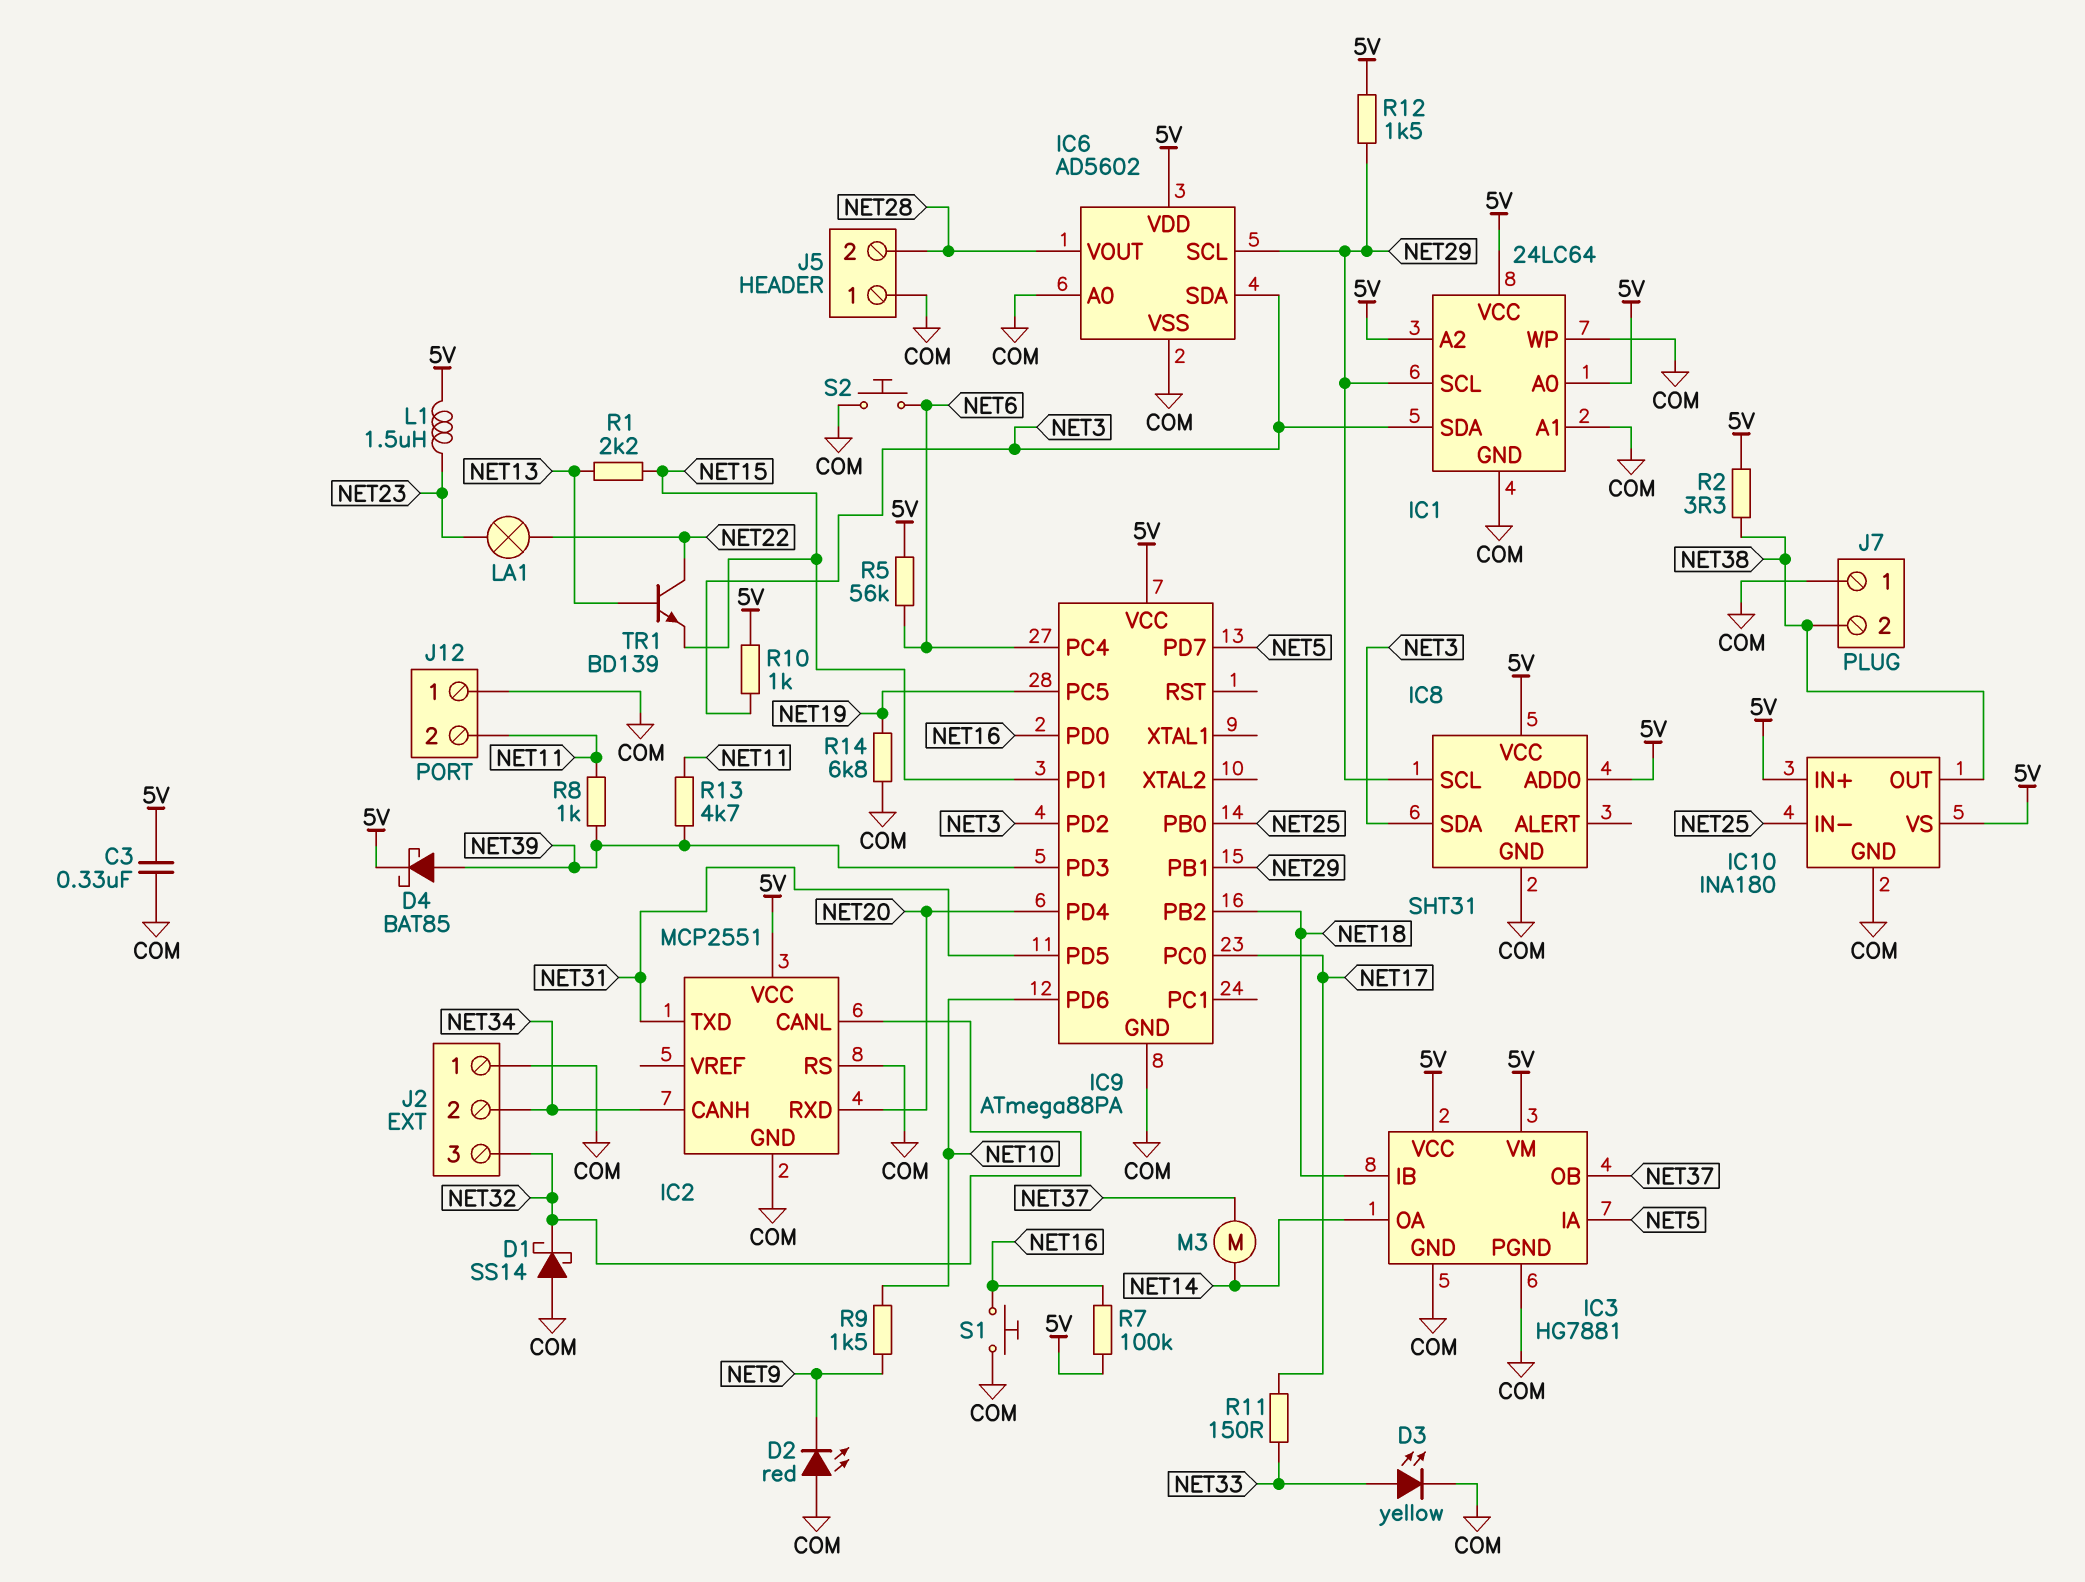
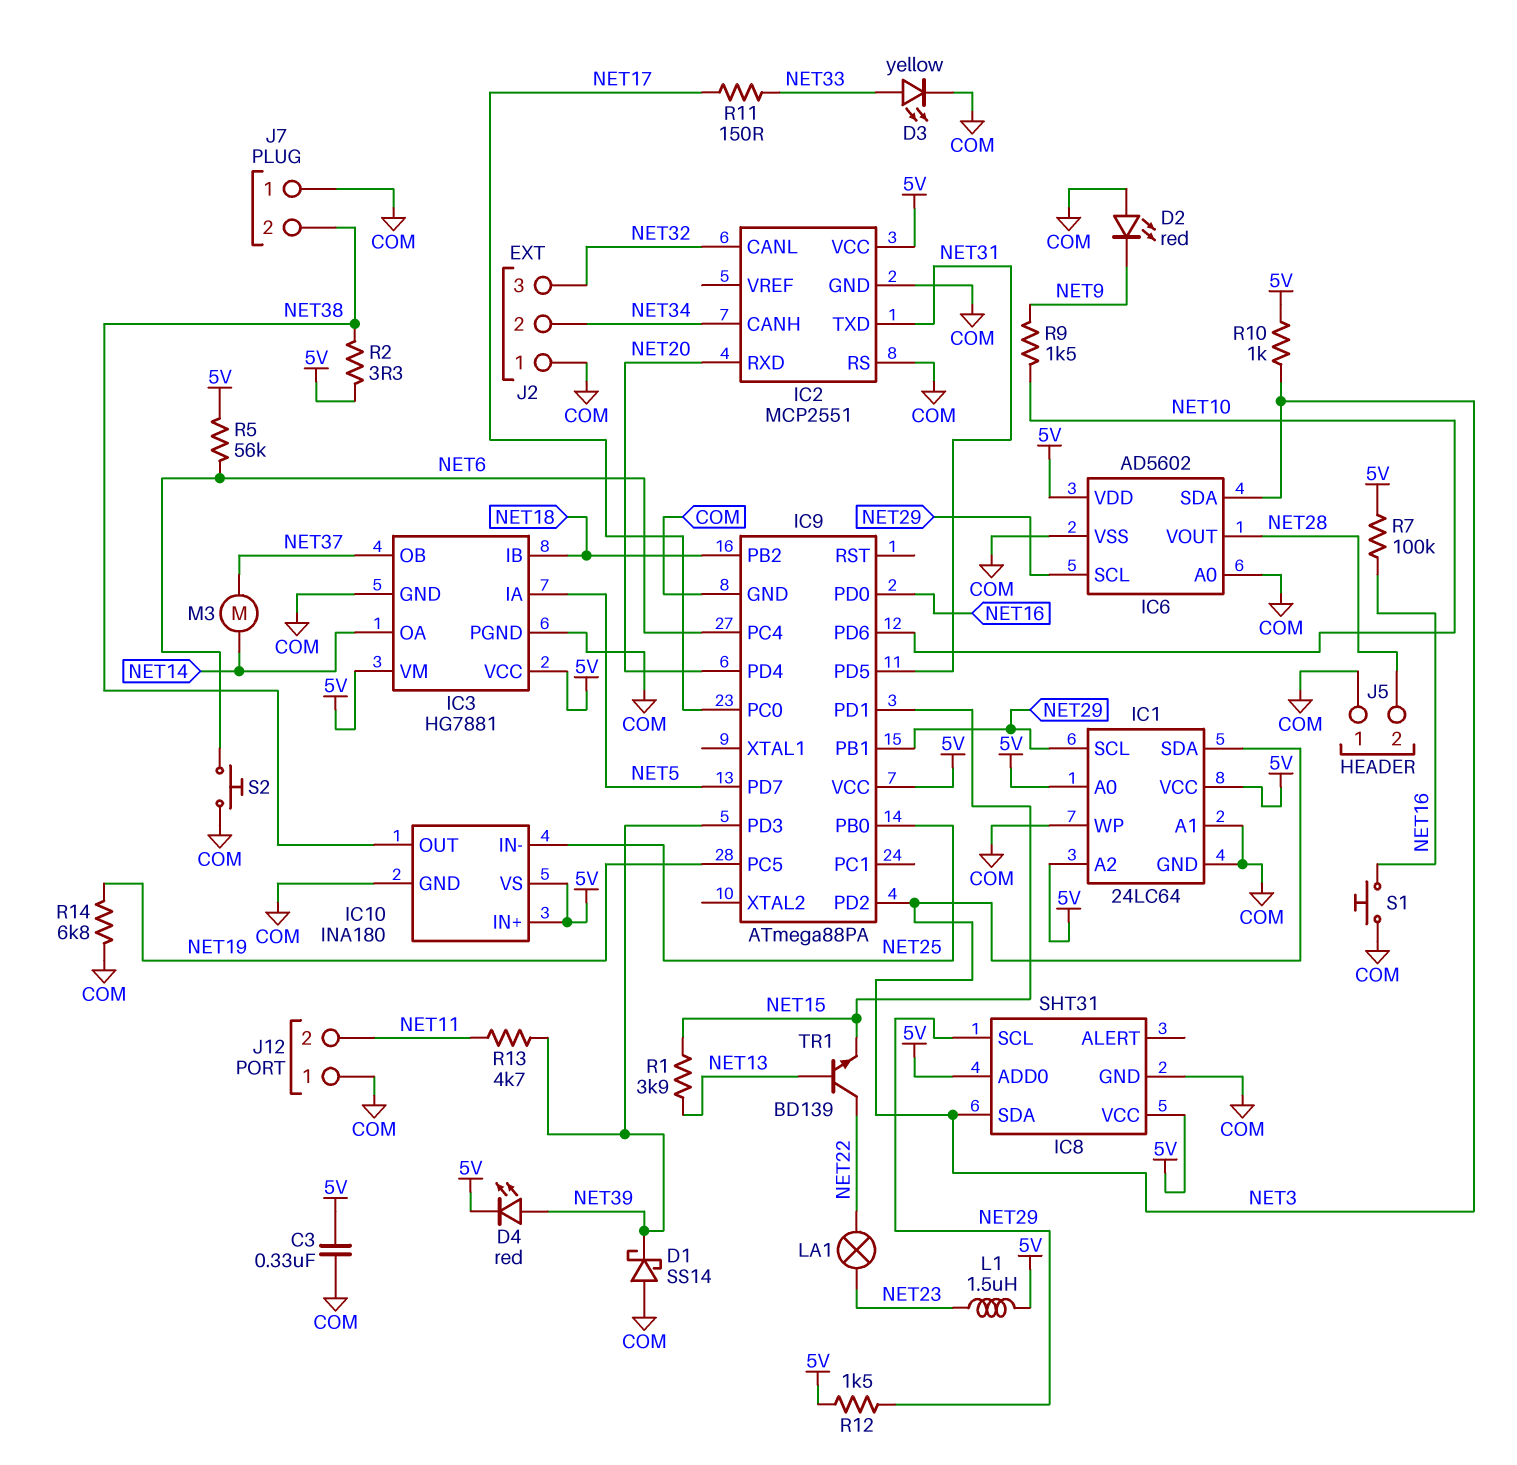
D1: schottky SS14 (A COM, K NET32) -> schottky SS14 (A COM, K NET39)
D4: schottky BAT85 (A NET39, K 5V) -> LED red (A NET39, K 5V)
R1: 2.2k (NET13, NET15) -> 3.9k (NET13, NET15)
R8: 1k (NET11, NET39) -> none

